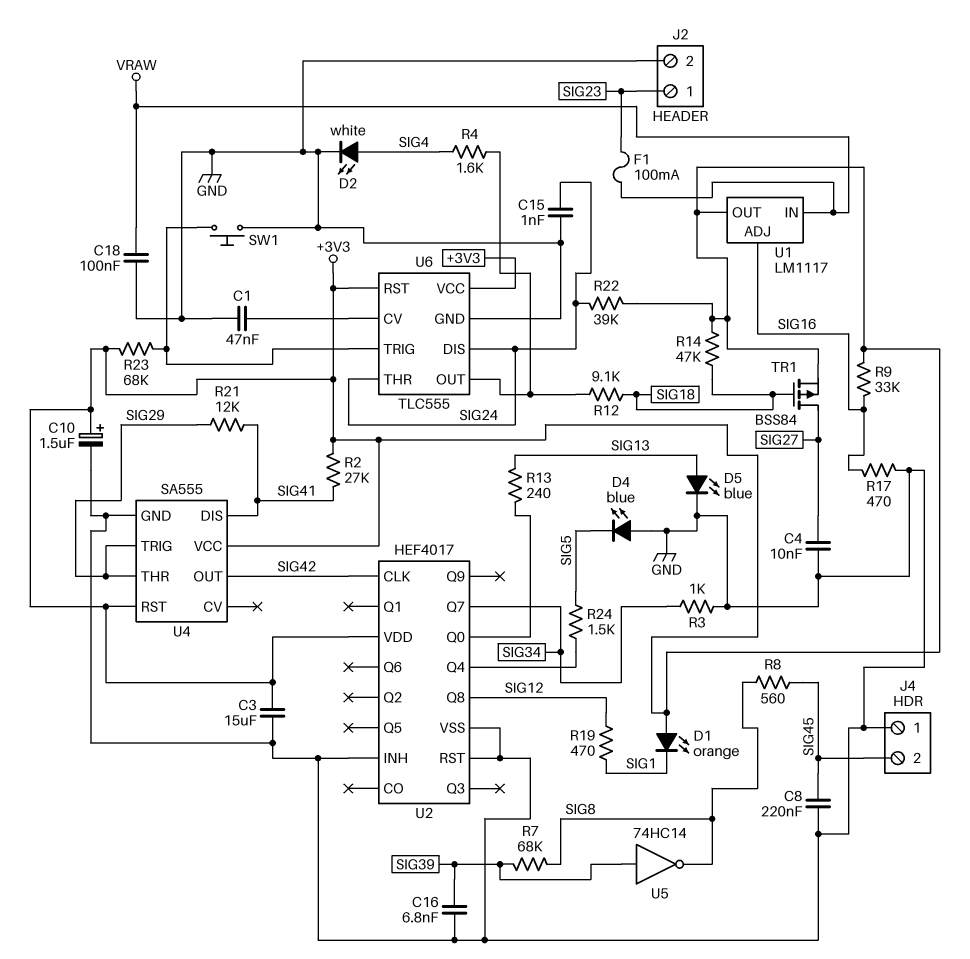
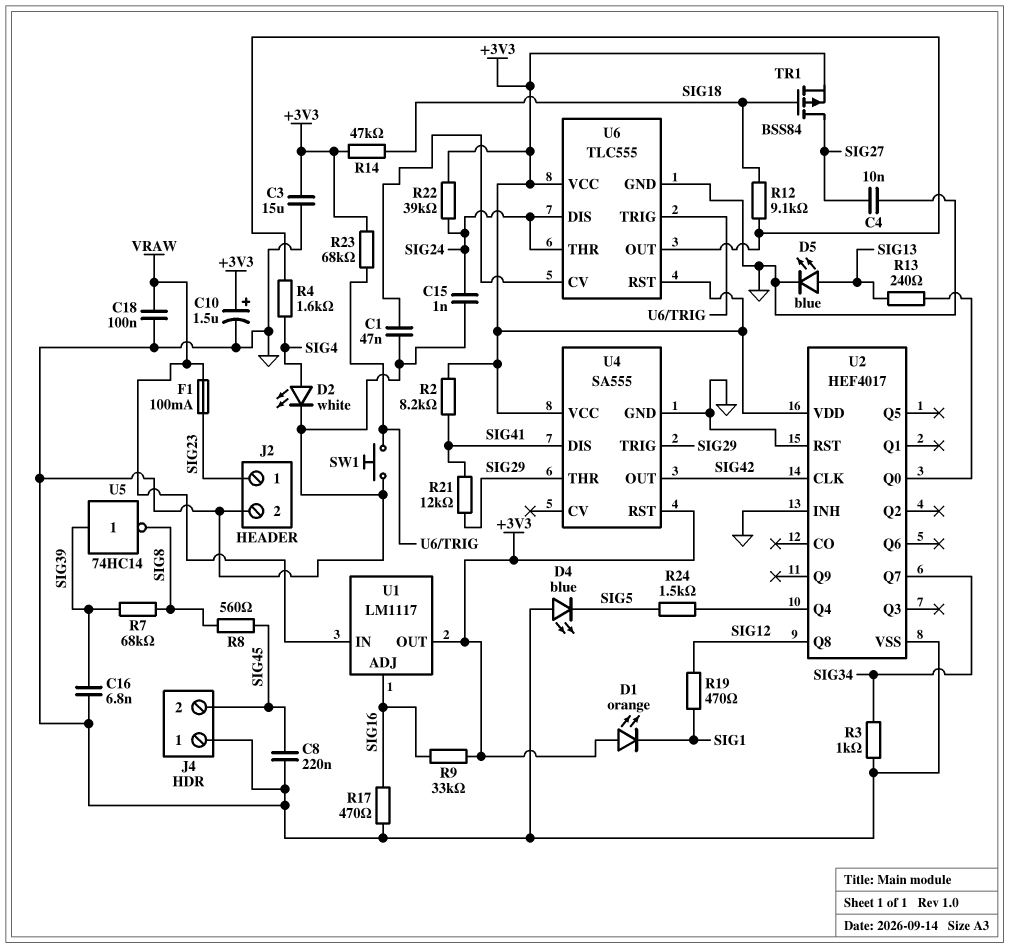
R2: 27k (+3V3, SIG41) -> 8.2k (+3V3, SIG41)

